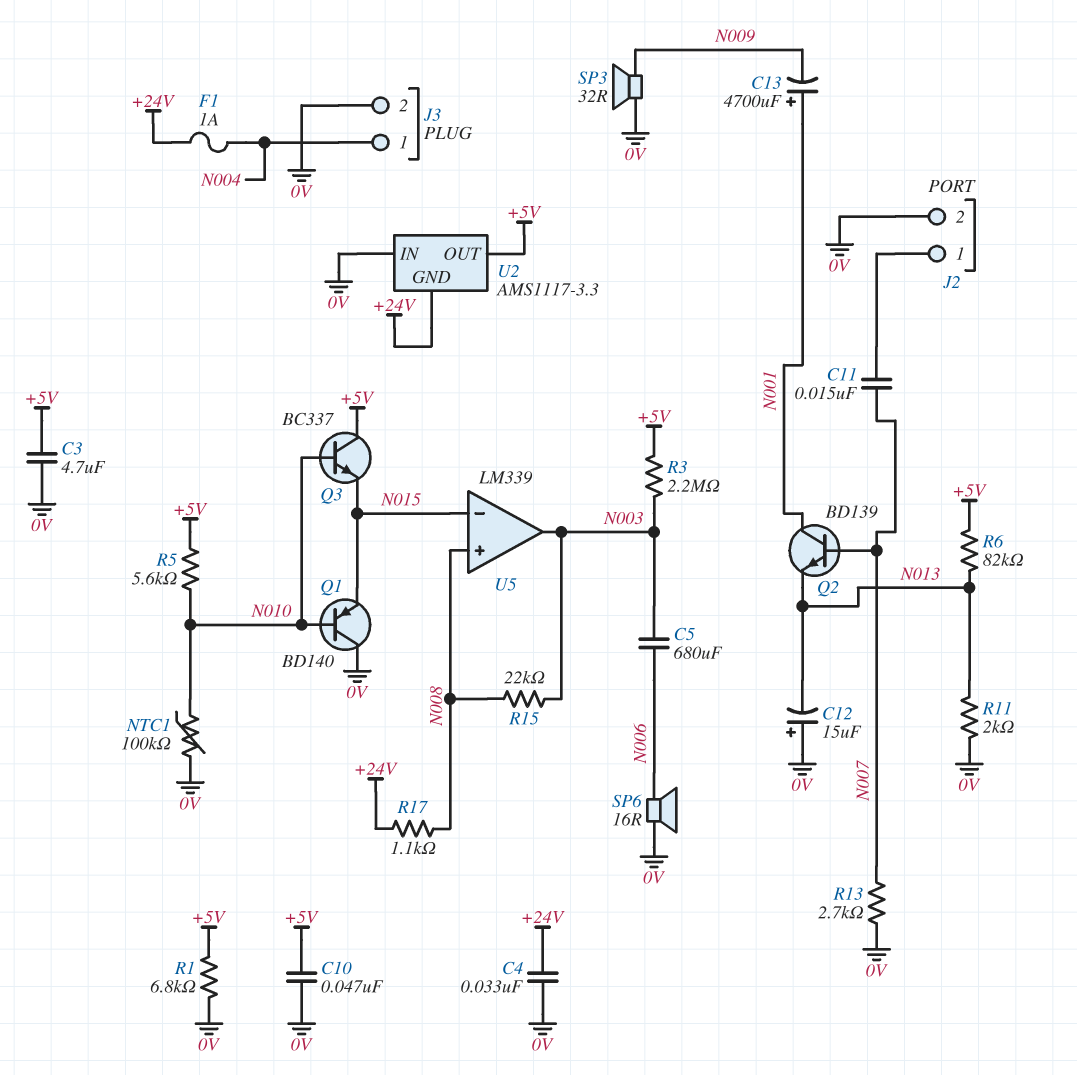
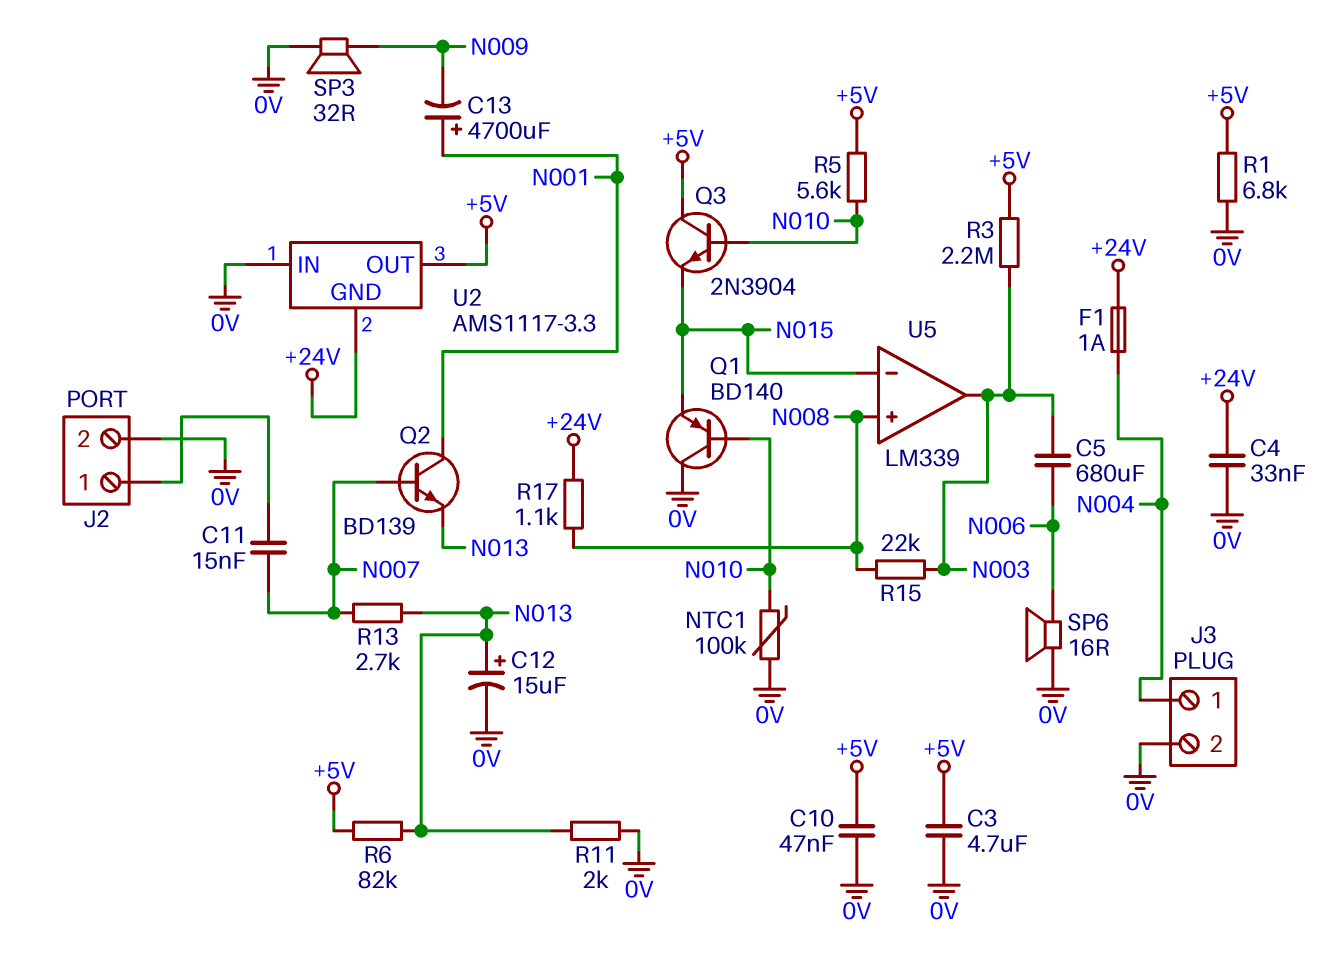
C12: 15uF (plus 0V, minus N013) -> 15uF (plus N013, minus 0V)
Q3: NPN BC337 (B N010, C +5V, E N015) -> NPN 2N3904 (B N010, C +5V, E N015)
R13: 2.7k (0V, N007) -> 2.7k (N007, N013)

